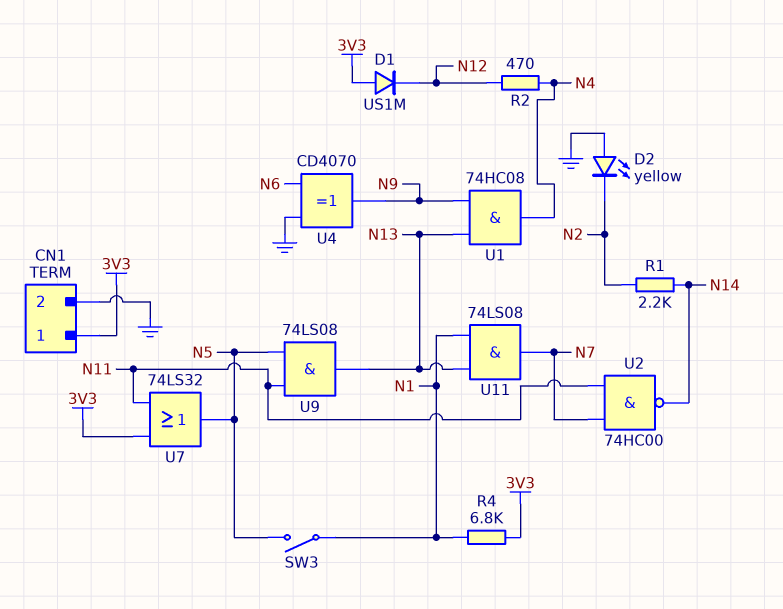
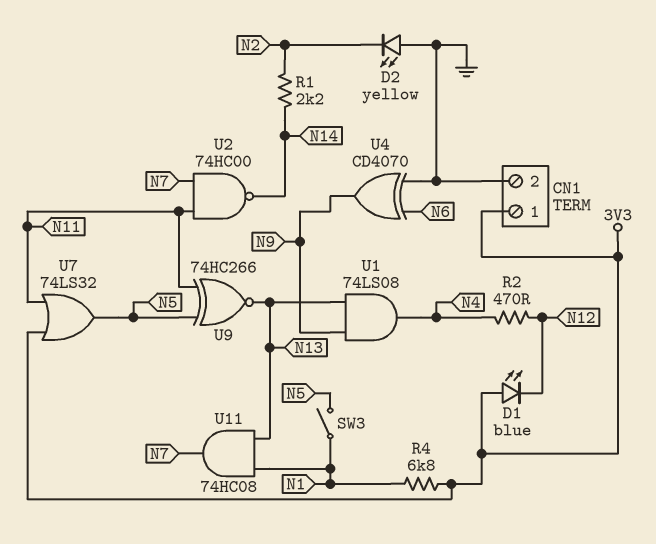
D1: diode US1M (A 3V3, K N12) -> LED blue (A 3V3, K N12)
U1: AND 74HC08 (in N9, in N13, out N4) -> AND 74LS08 (in N9, in N13, out N4)
U9: AND 74LS08 (in N5, in N11, out N13) -> XNOR 74HC266 (in N5, in N11, out N13)
U11: AND 74LS08 (in N1, in N13, out N7) -> AND 74HC08 (in N1, in N13, out N7)

